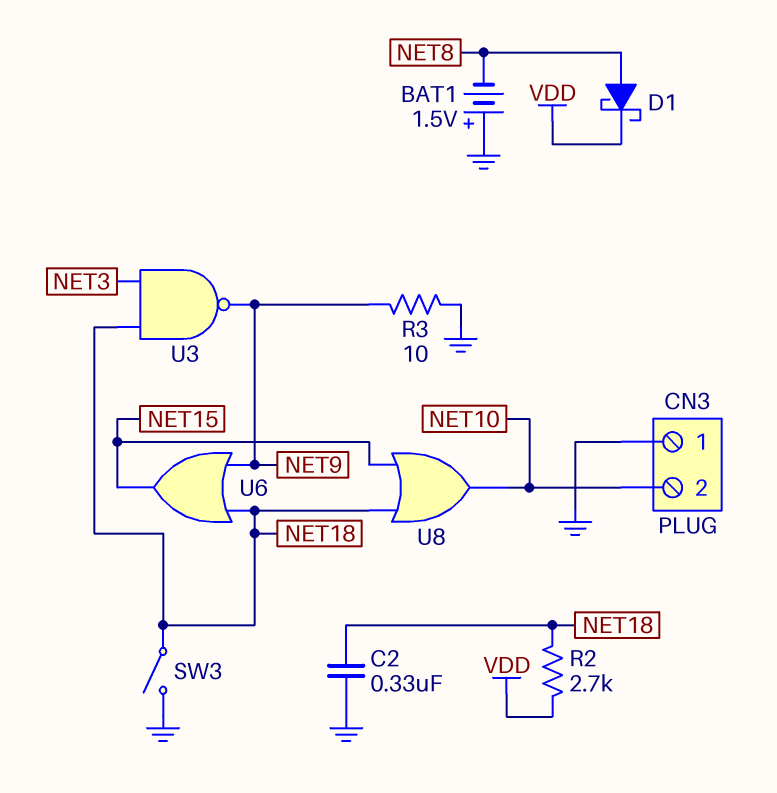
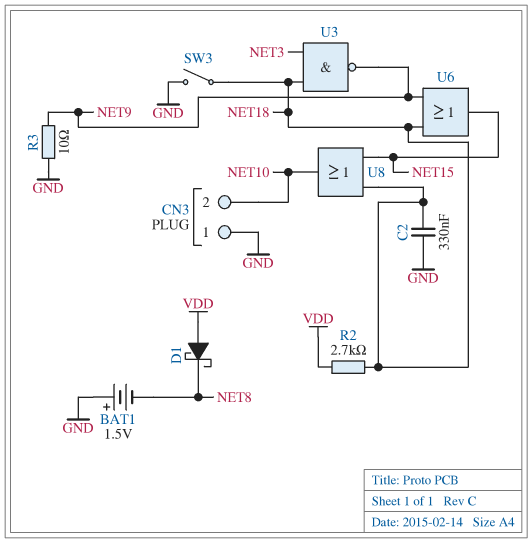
D1: schottky (A NET8, K VDD) -> schottky (A VDD, K NET8)

